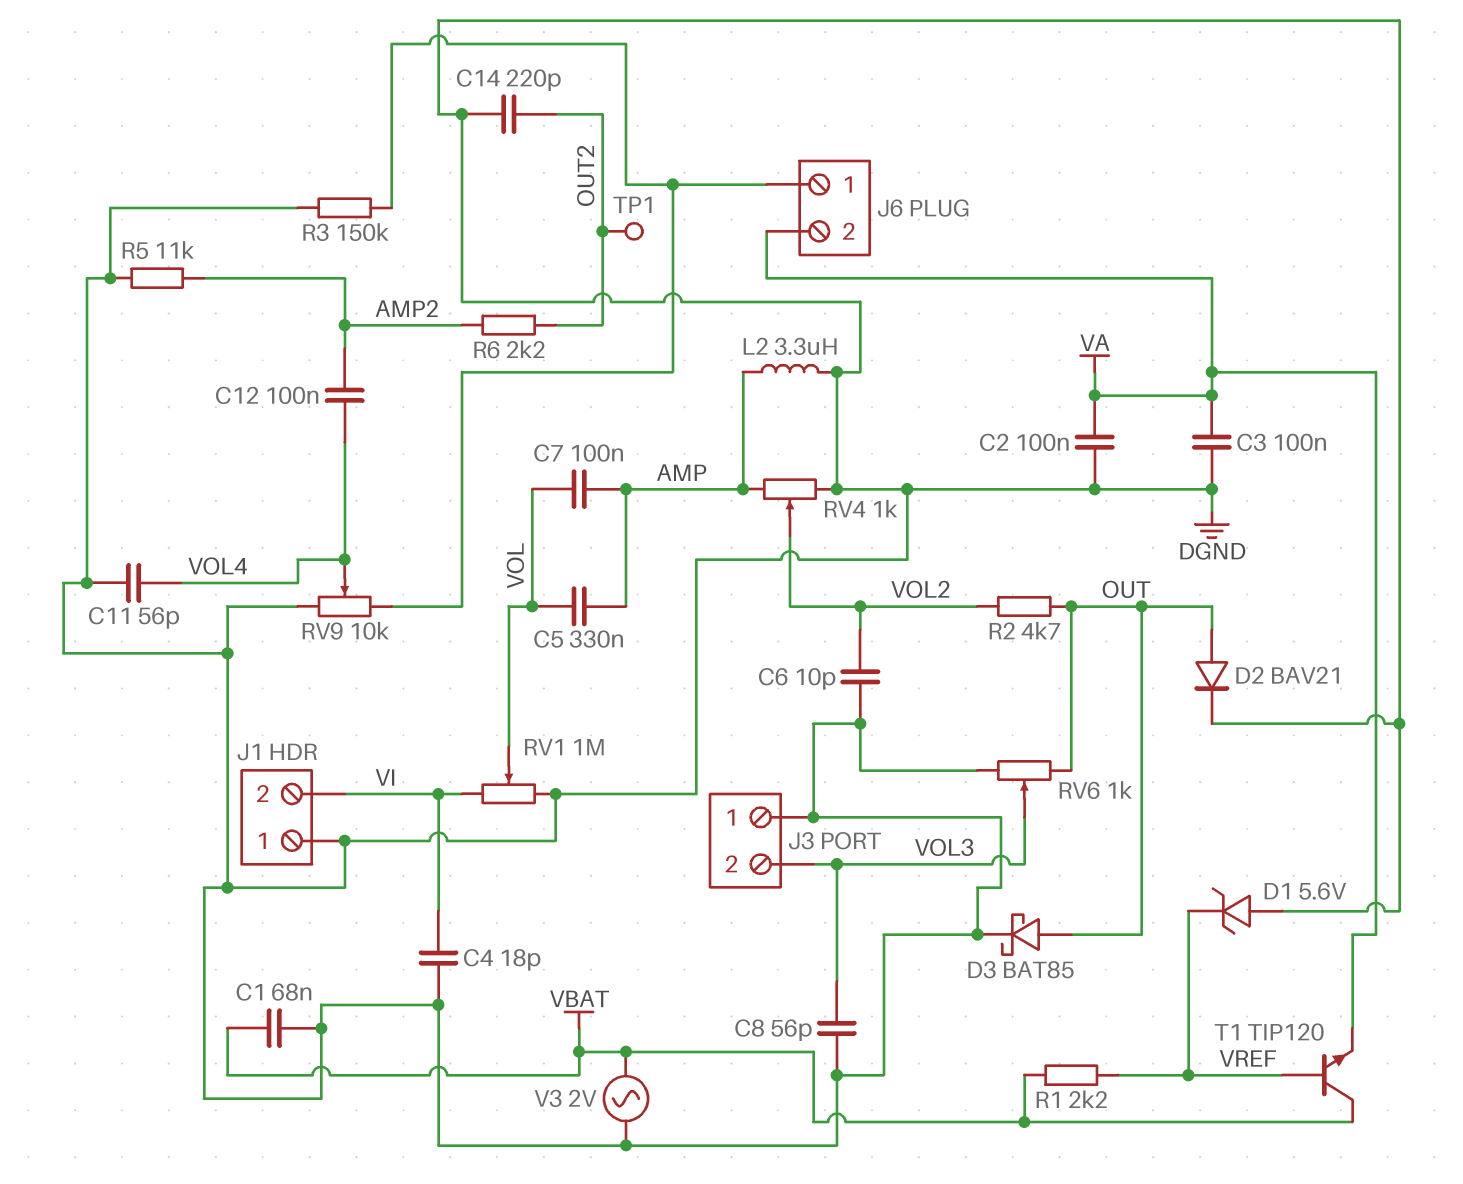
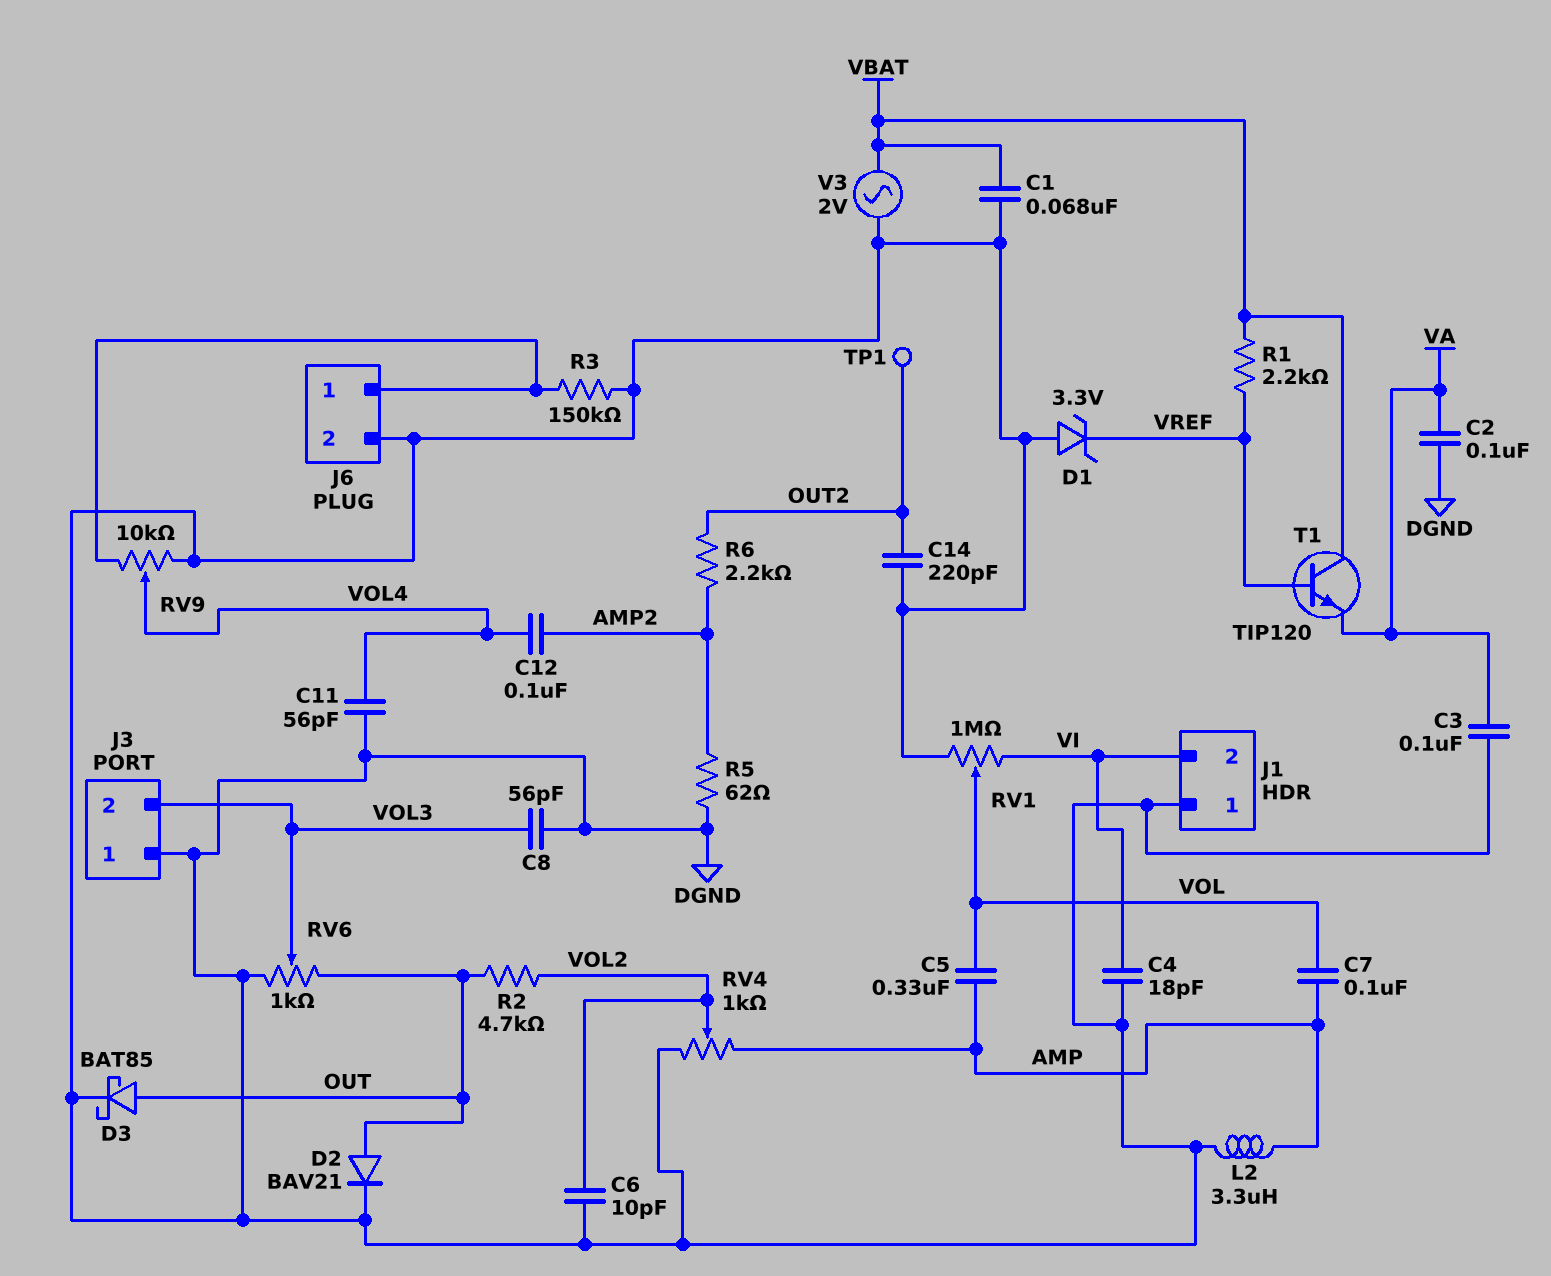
D1: zener 5.6V (A DGND, K VREF) -> zener 3.3V (A DGND, K VREF)
J6 pin 2: VA -> DGND
R5: 11k (AMP2, DGND) -> 62 (AMP2, DGND)

